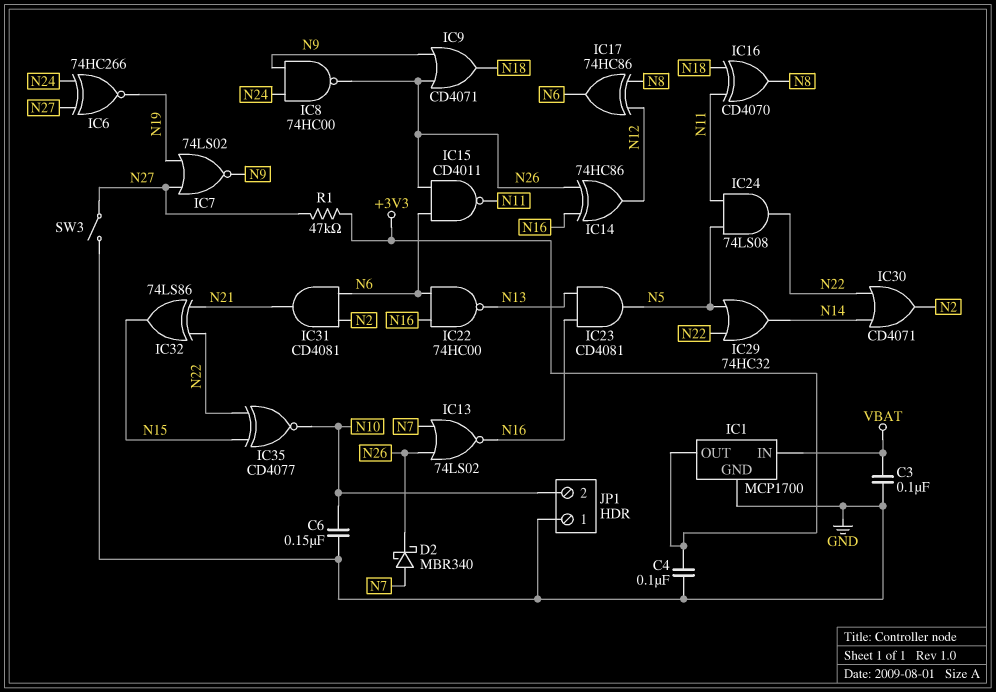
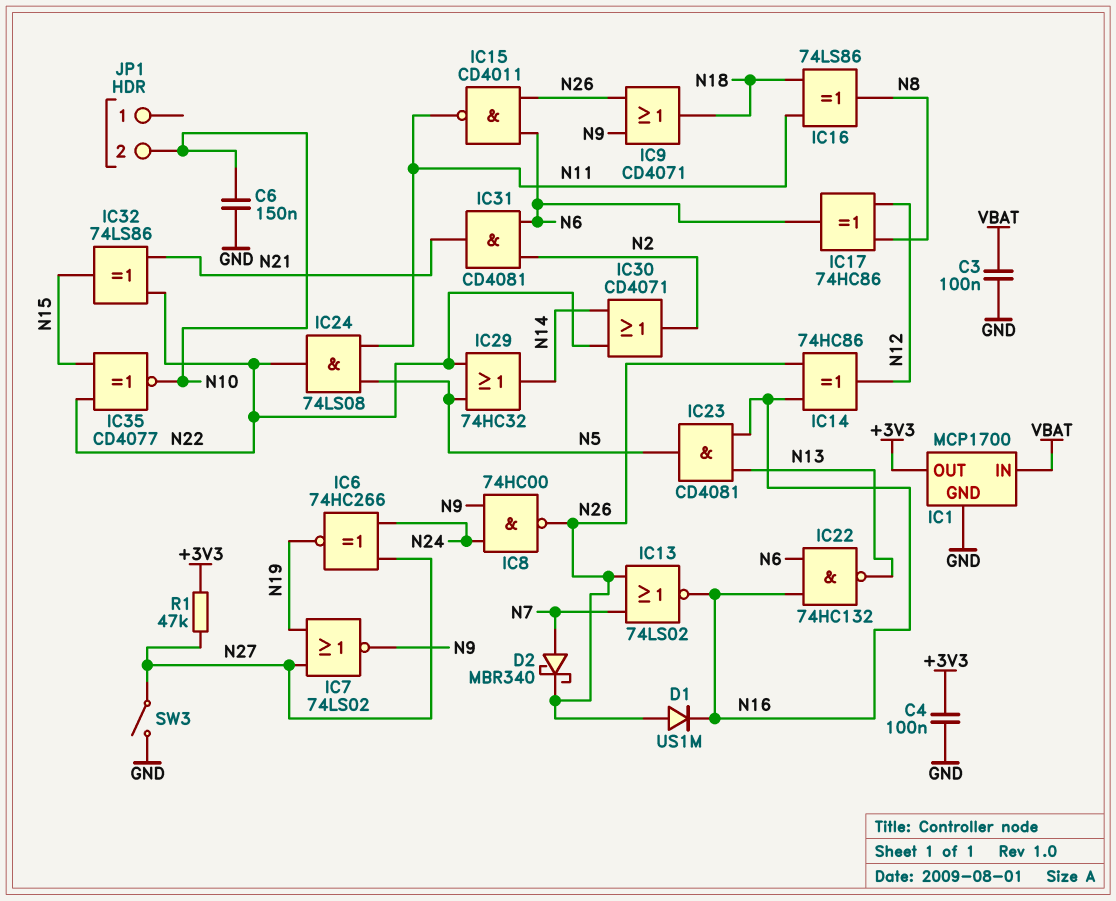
D1: none -> diode US1M (A N26, K N16)
IC16: XOR CD4070 (in N11, in N18, out N8) -> XOR 74LS86 (in N11, in N18, out N8)
IC22: NAND 74HC00 (in N6, in N16, out N13) -> NAND 74HC132 (in N6, in N16, out N13)
JP1 pin 1: GND -> none

